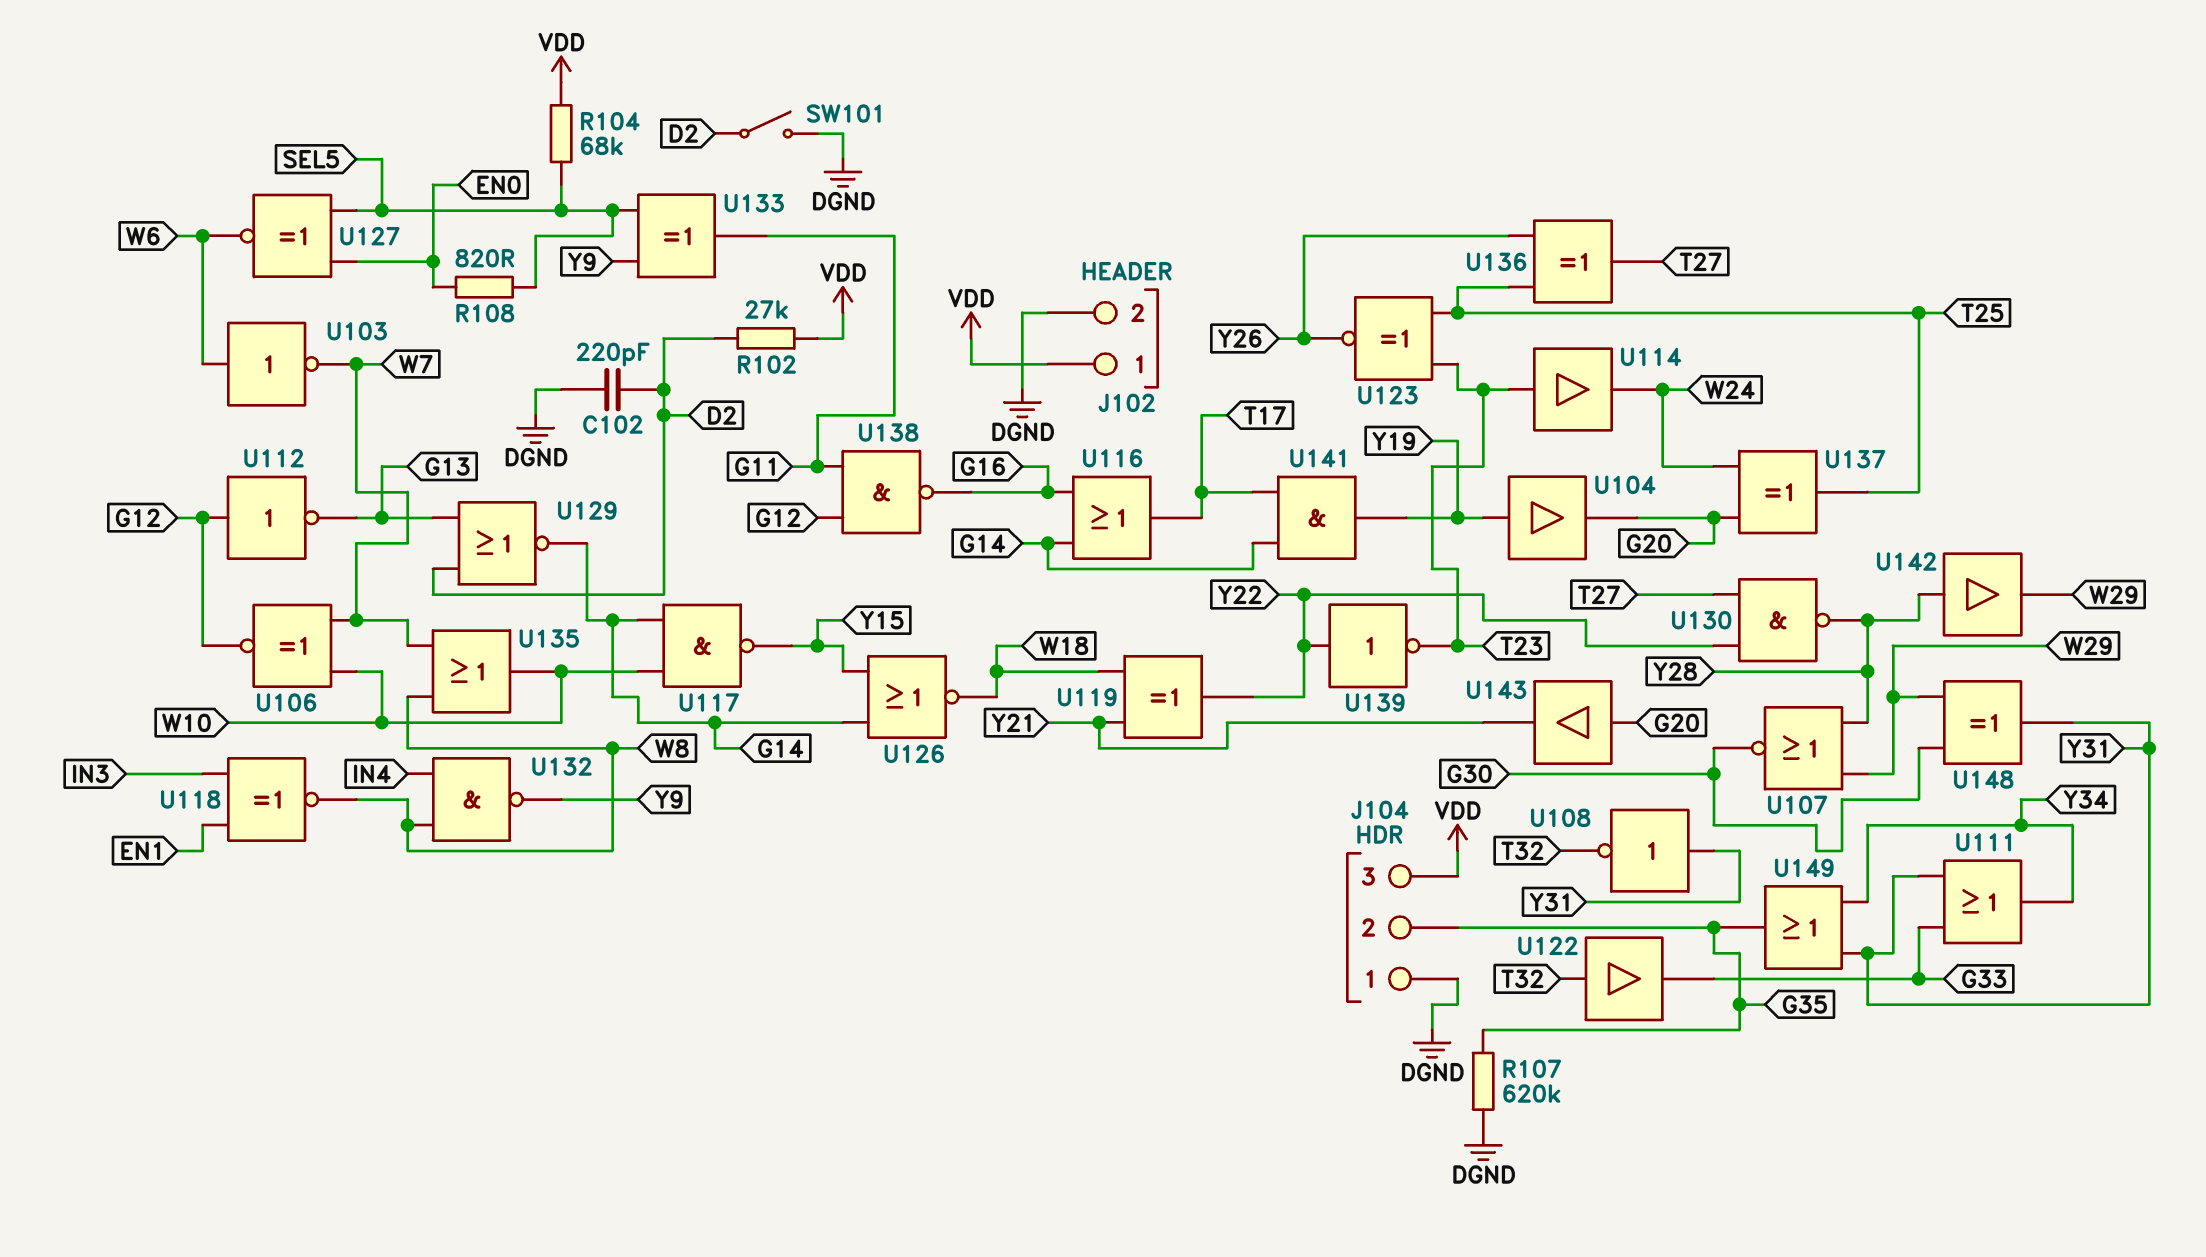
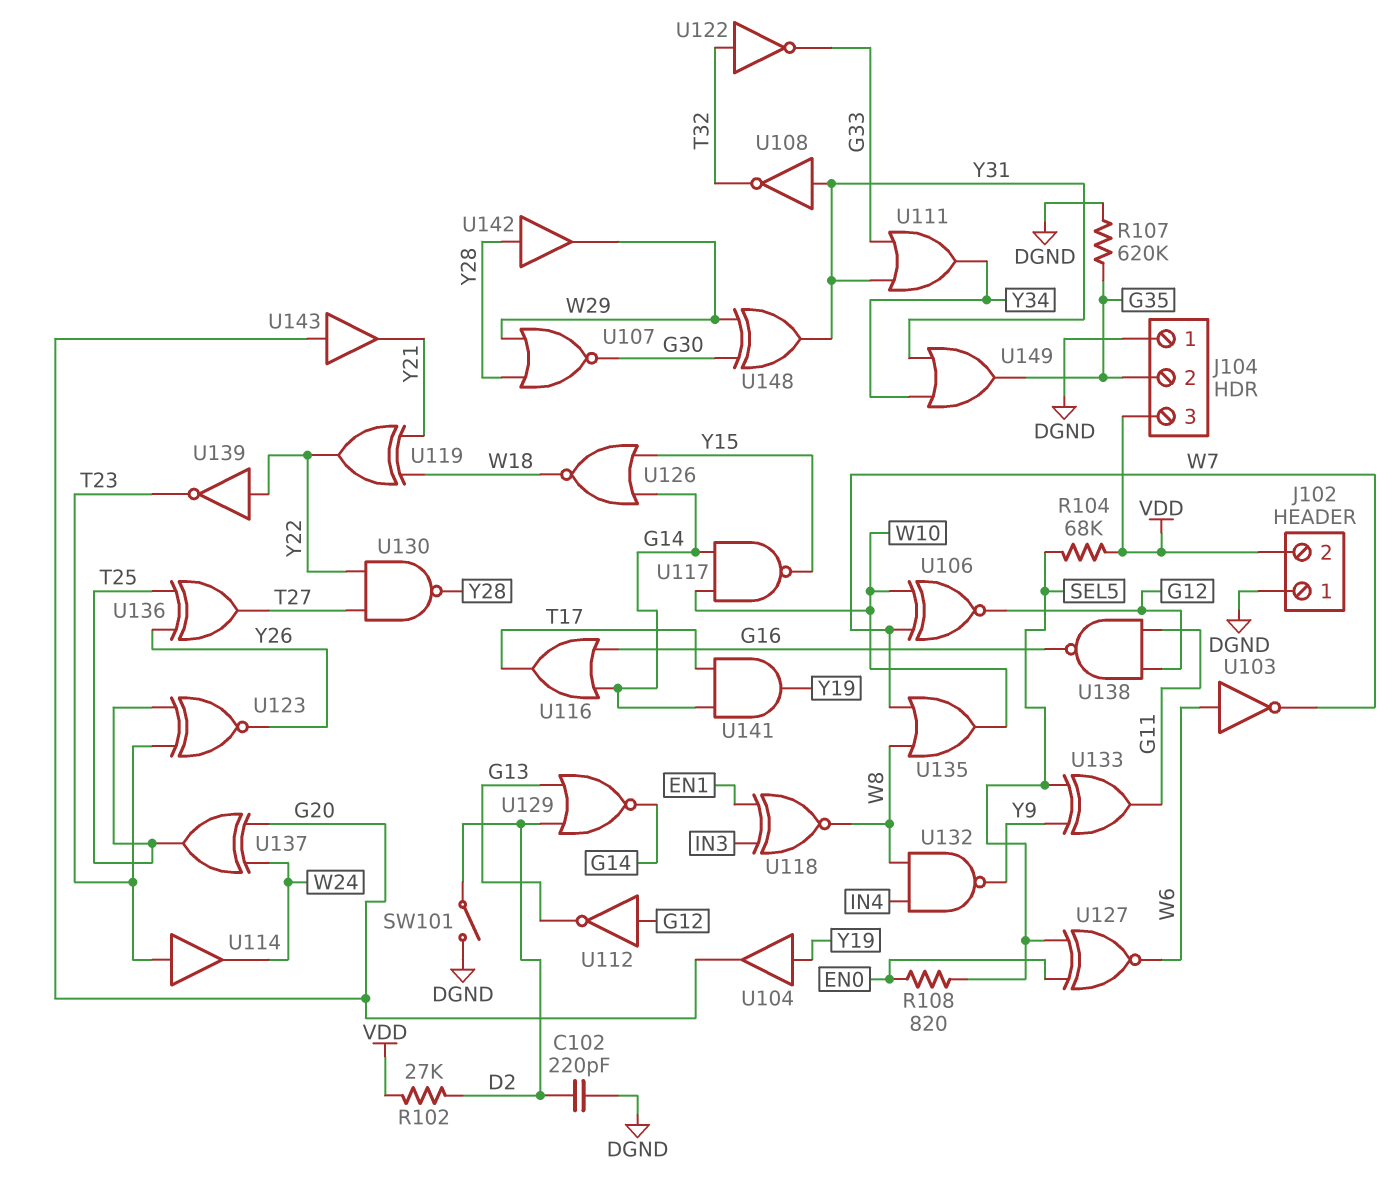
J102 pin 1: VDD -> DGND
J102 pin 2: DGND -> VDD
U122: buffer (in T32, out G33) -> NOT (in T32, out G33)

